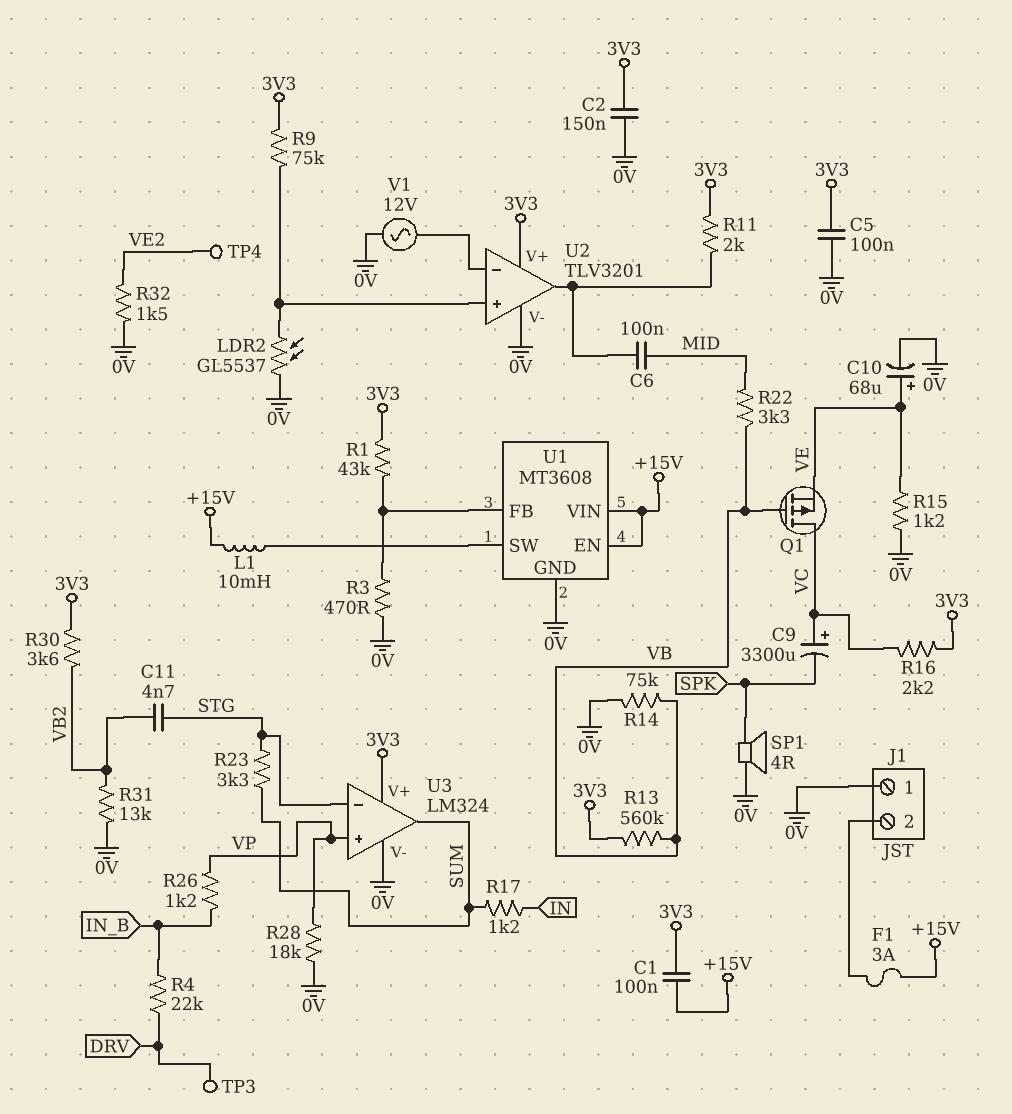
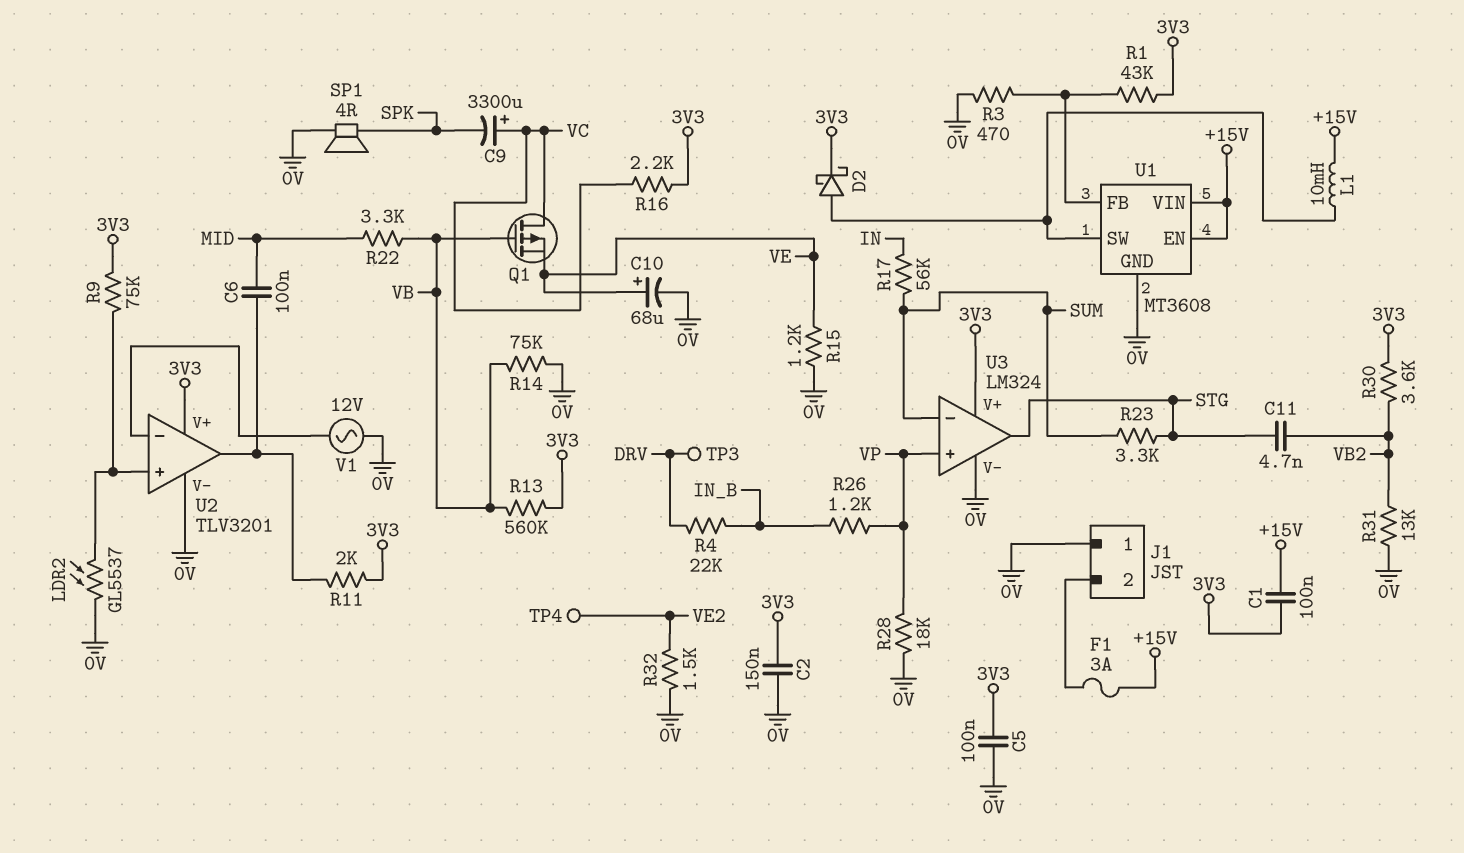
D2: none -> schottky (A U1/SW, K 3V3)
R17: 1.2k (IN, SUM) -> 56k (IN, SUM)
U3 pin in-: STG -> SUM
U3 pin out: SUM -> STG

